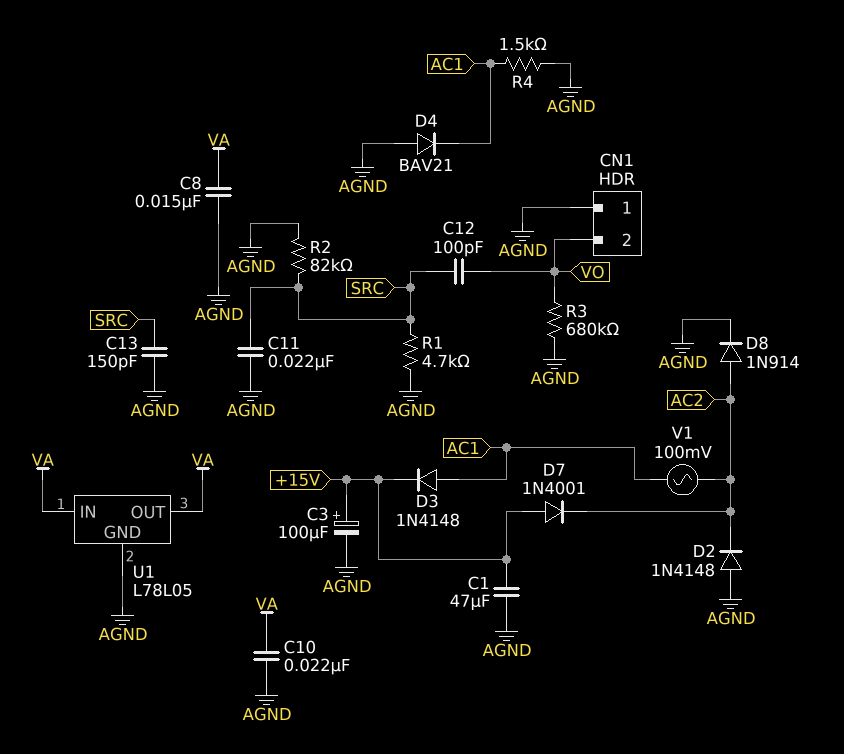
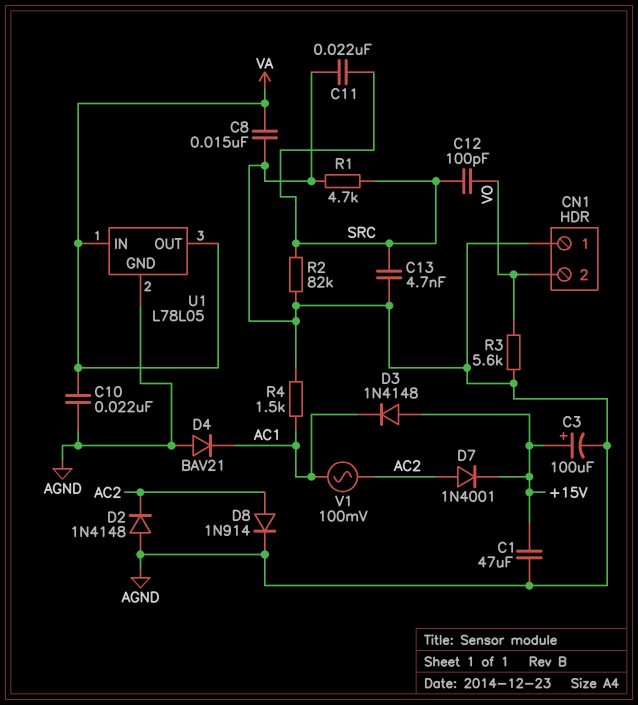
C13: 150pF (AGND, SRC) -> 4.7nF (AGND, SRC)
D3: diode 1N4148 (A AC1, K +15V) -> diode 1N4148 (A +15V, K AC1)
D7: diode 1N4001 (A +15V, K AC2) -> diode 1N4001 (A AC2, K +15V)
R3: 680k (AGND, VO) -> 5.6k (AGND, VO)

